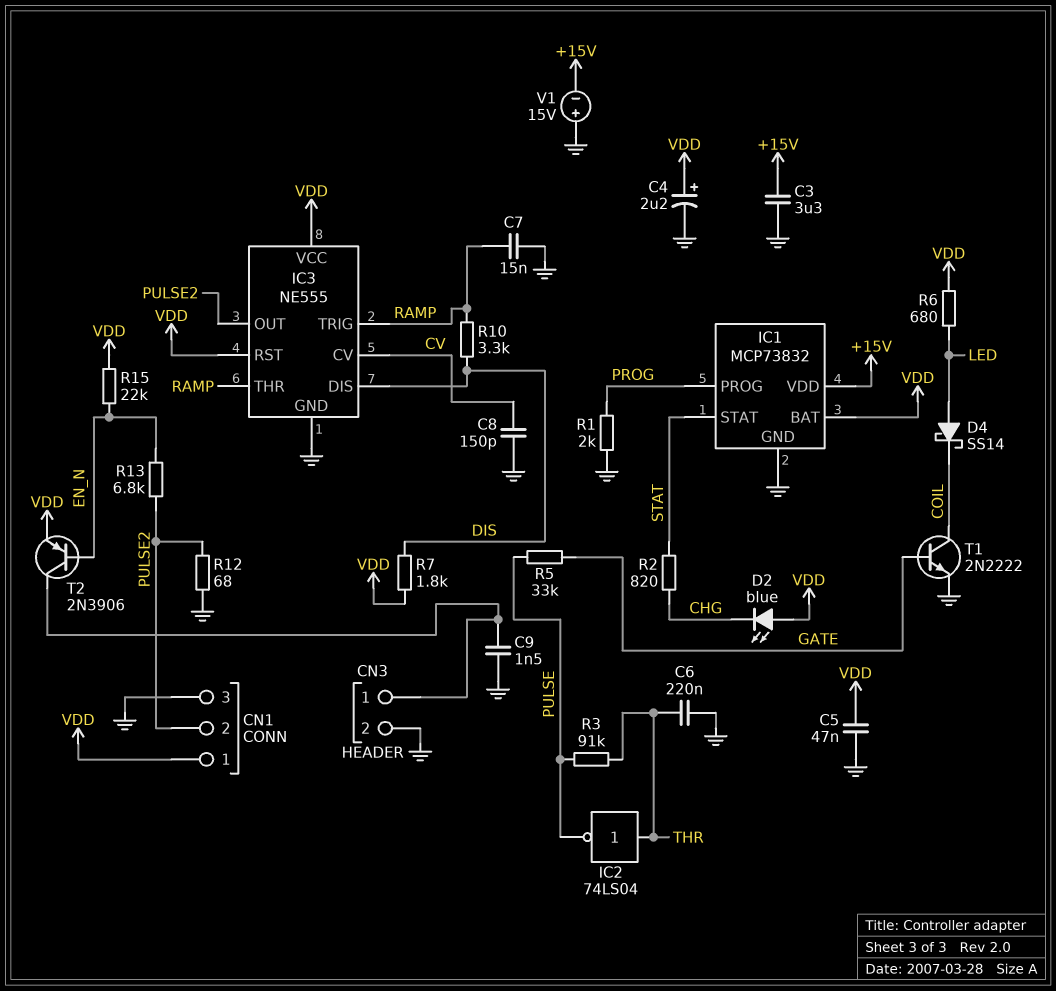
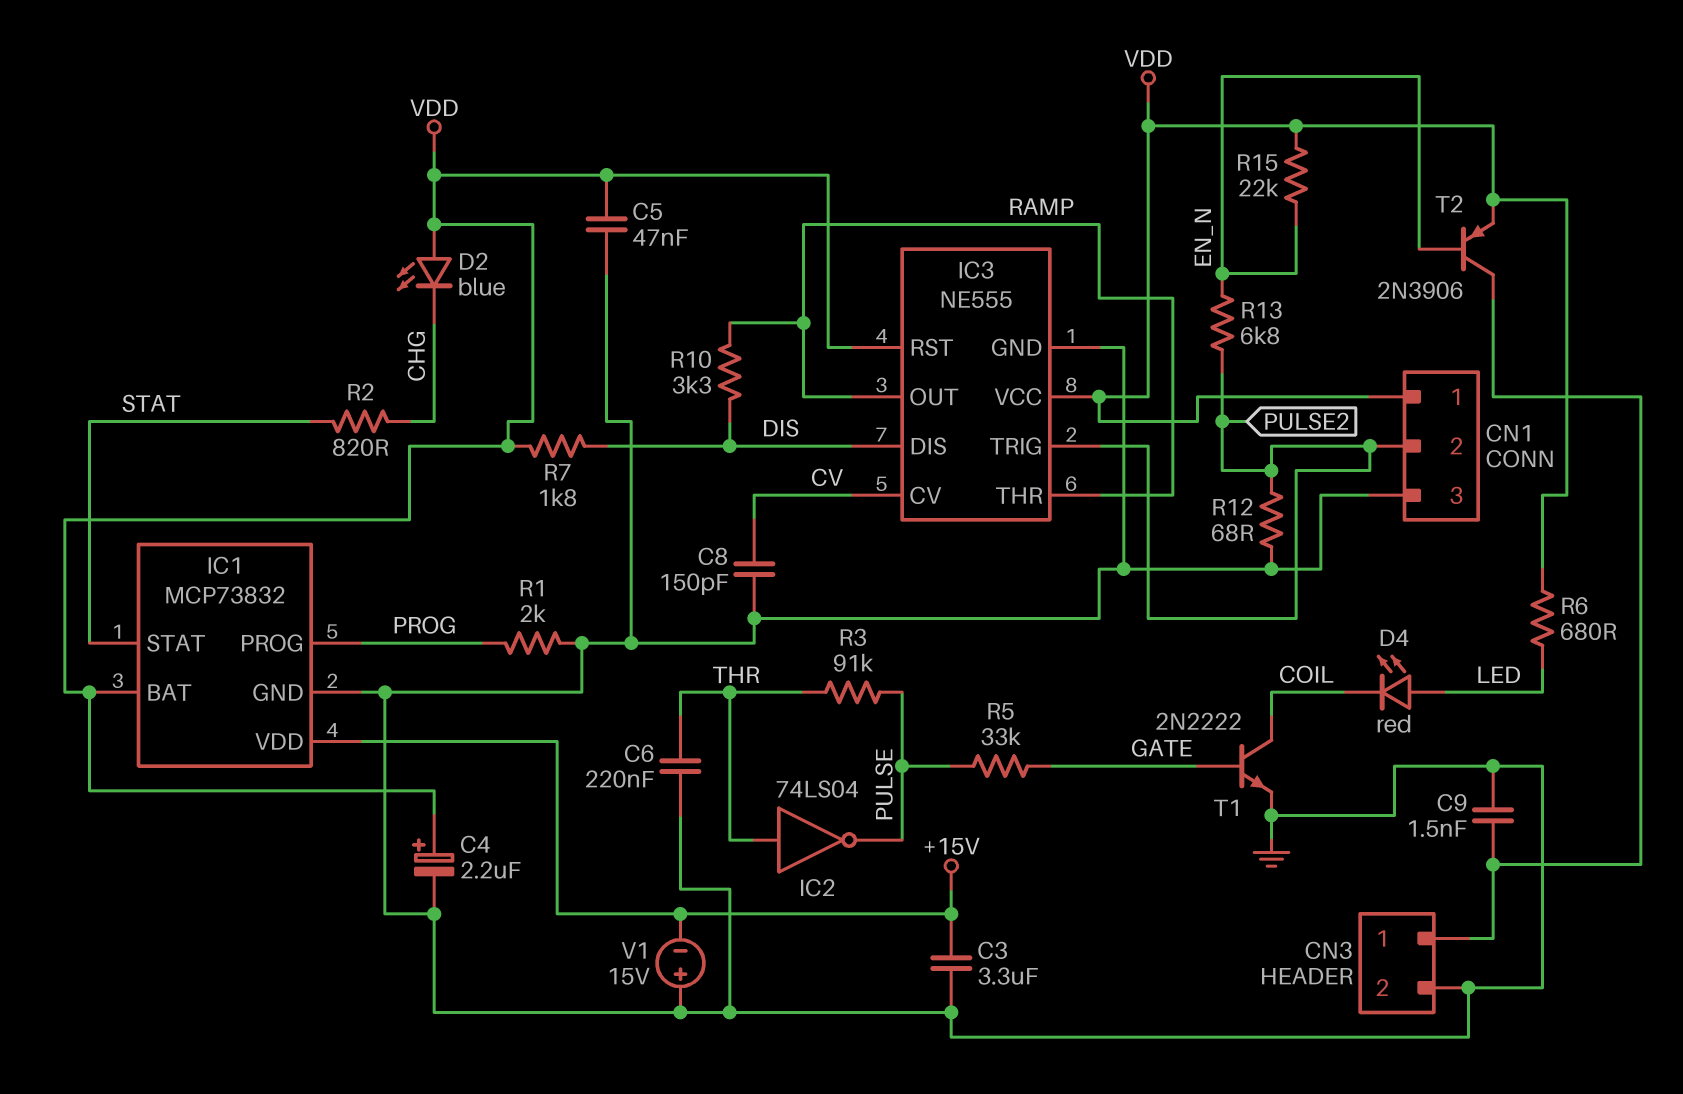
C7: 15nF (GND, RAMP) -> none
D4: schottky SS14 (A LED, K COIL) -> LED red (A LED, K COIL)
IC3 pin OUT: PULSE2 -> RAMP
IC3 pin TRIG: RAMP -> PULSE2

